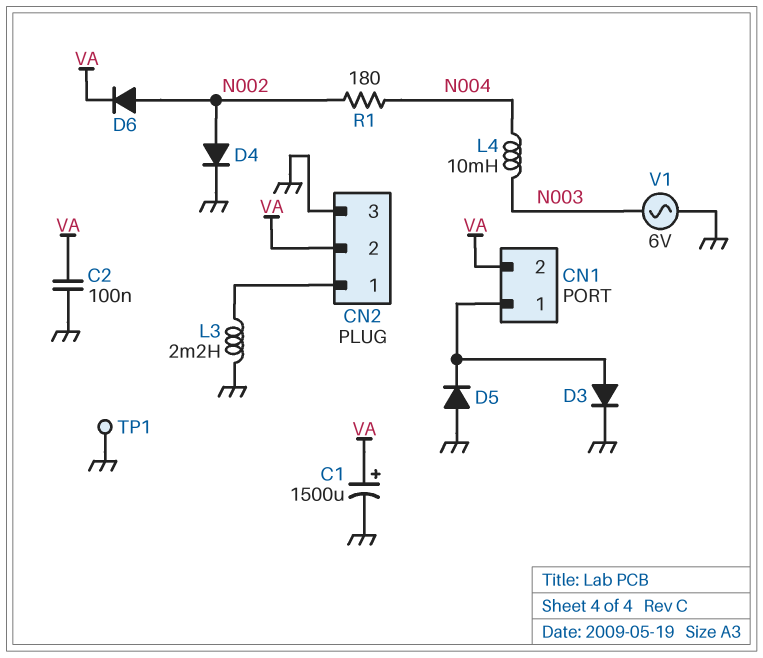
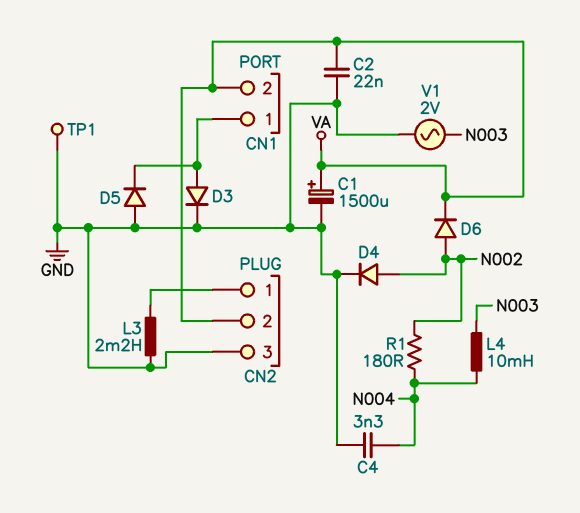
C2: 100nF (GND, VA) -> 22nF (GND, VA)
C4: none -> 3.3nF (GND, N004)
V1: AC 6V (GND, N003) -> AC 2V (GND, N003)

